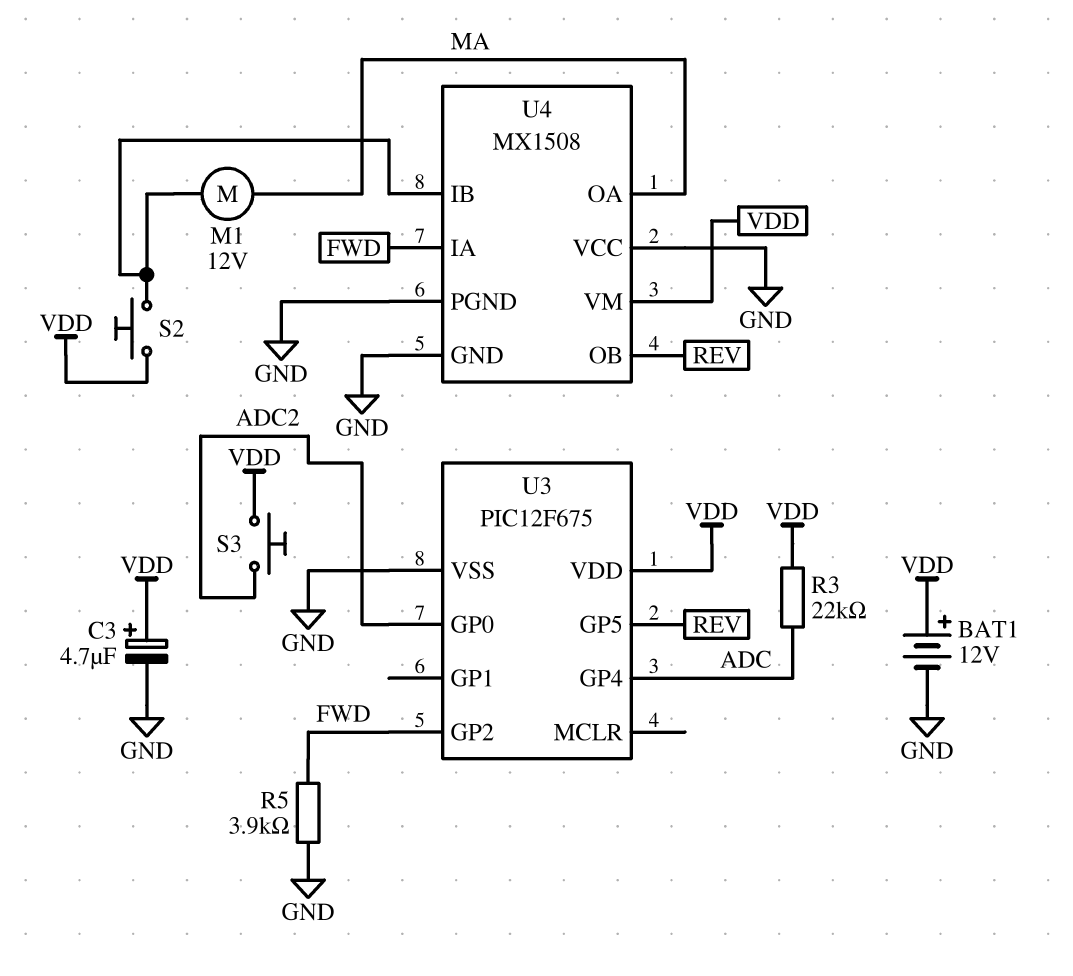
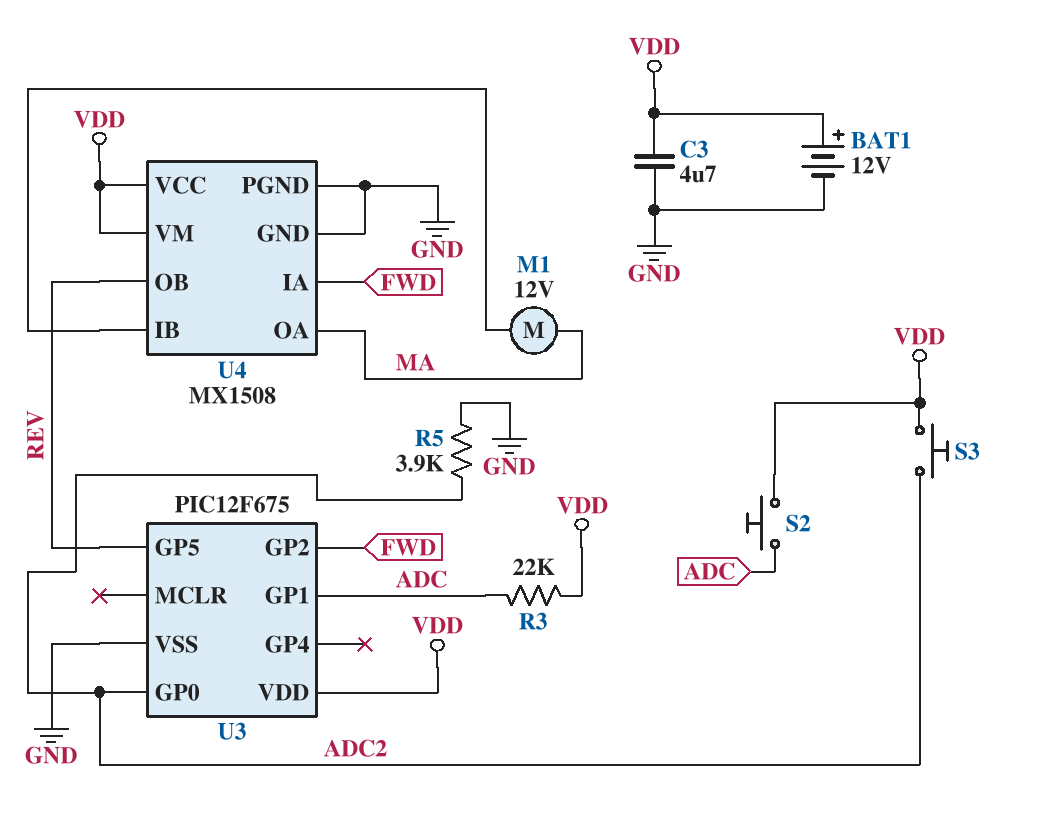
C3: 4.7uF (plus VDD, minus GND) -> 4.7uF (GND, VDD)
R5: 3.9k (FWD, GND) -> 3.9k (ADC2, GND)
S2: button (U4/IB, VDD) -> button (ADC, VDD)
U3 pin GP1: none -> ADC
U3 pin GP4: ADC -> none
U4 pin VCC: GND -> VDD

